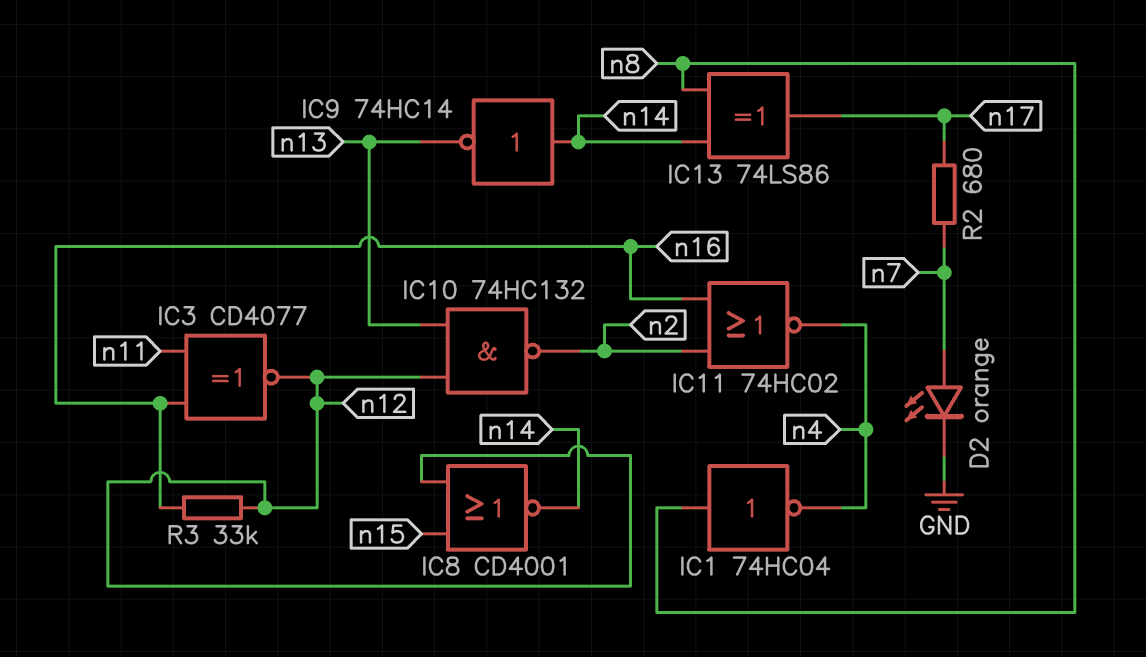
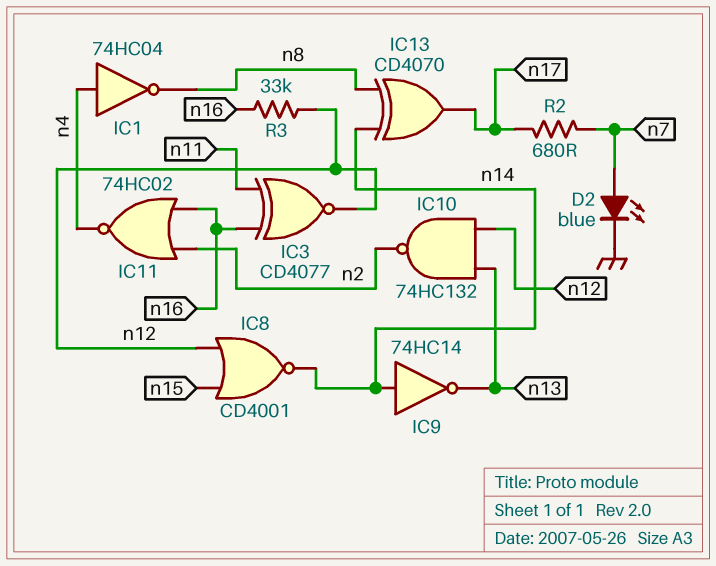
D2: LED orange (A n7, K GND) -> LED blue (A n7, K GND)
IC1: NOT 74HC04 (in n8, out n4) -> NOT 74HC04 (in n4, out n8)
IC13: XOR 74LS86 (in n8, in n14, out n17) -> XOR CD4070 (in n8, in n14, out n17)

